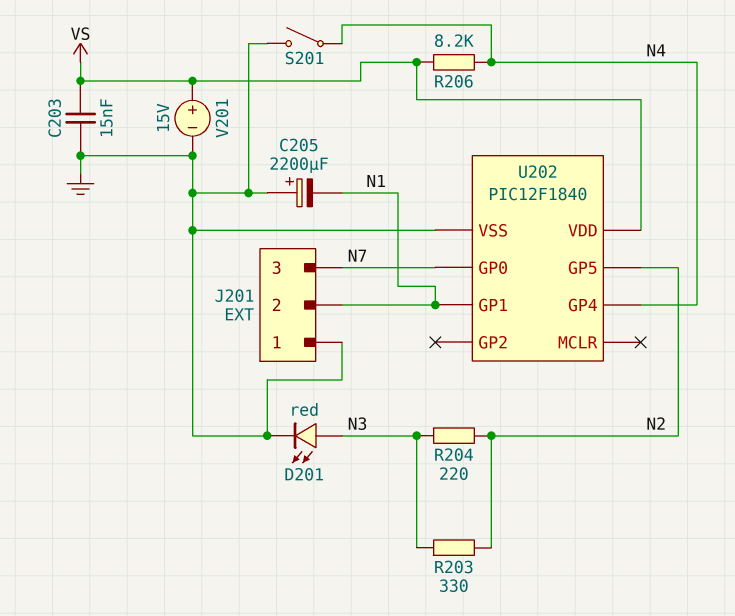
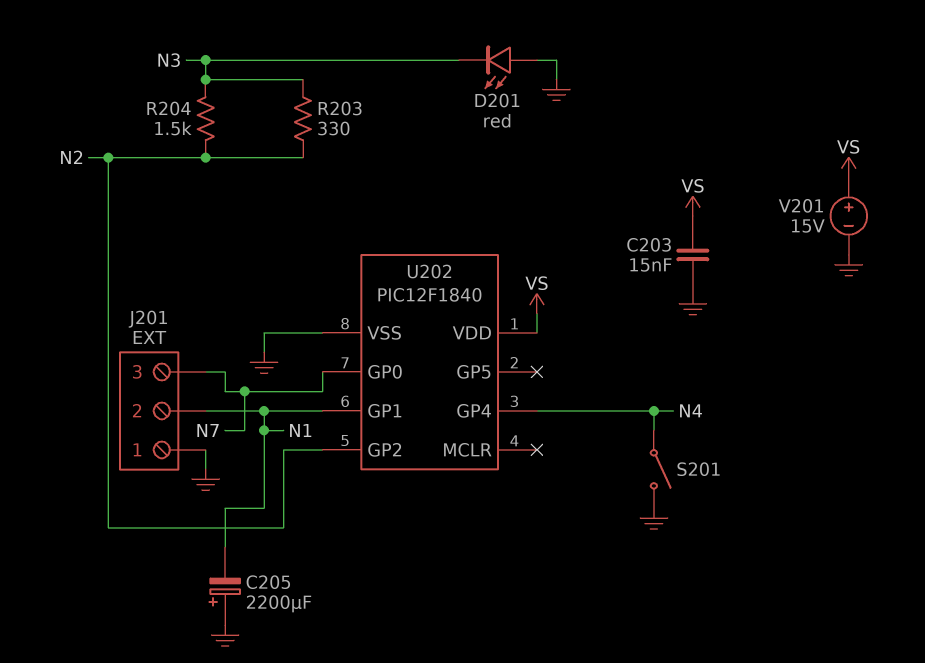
D201: LED red (A N3, K GND) -> LED red (A GND, K N3)
R204: 220 (N2, N3) -> 1.5k (N2, N3)
R206: 8.2k (N4, VS) -> none
U202 pin GP2: none -> N2
U202 pin GP5: N2 -> none

